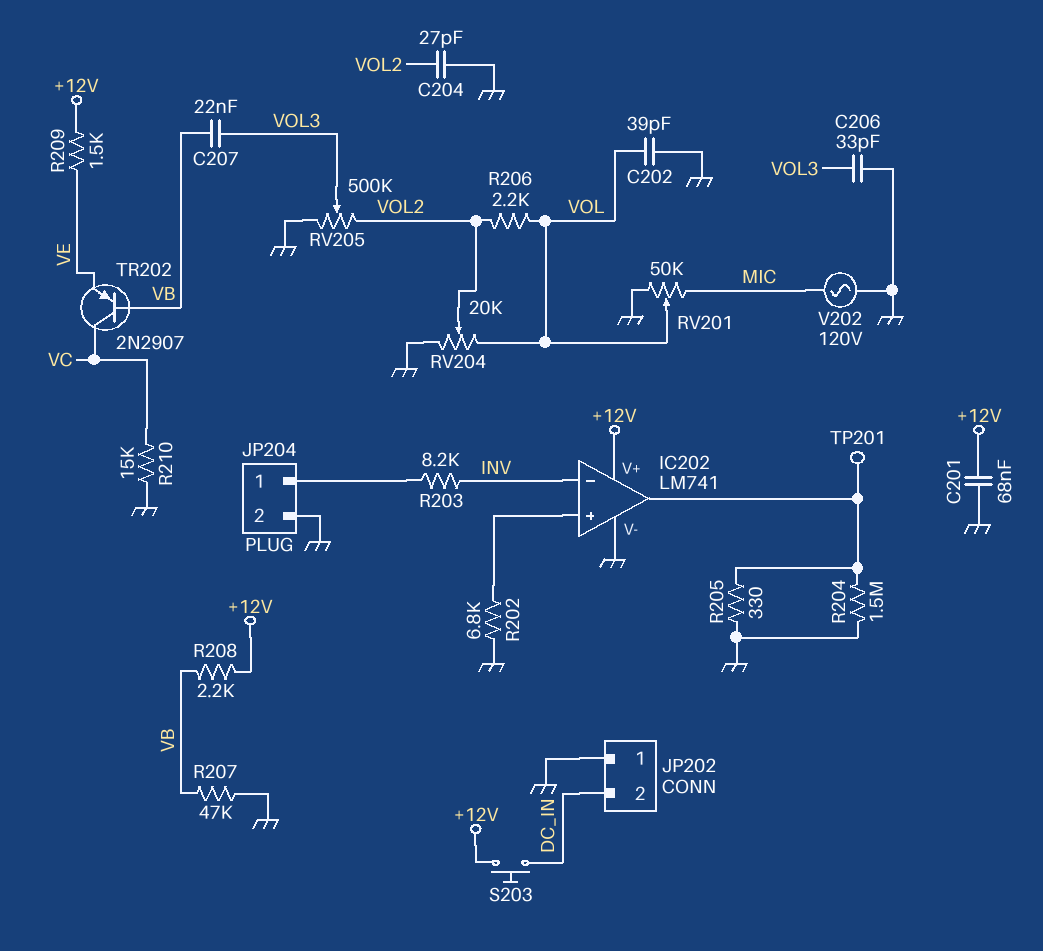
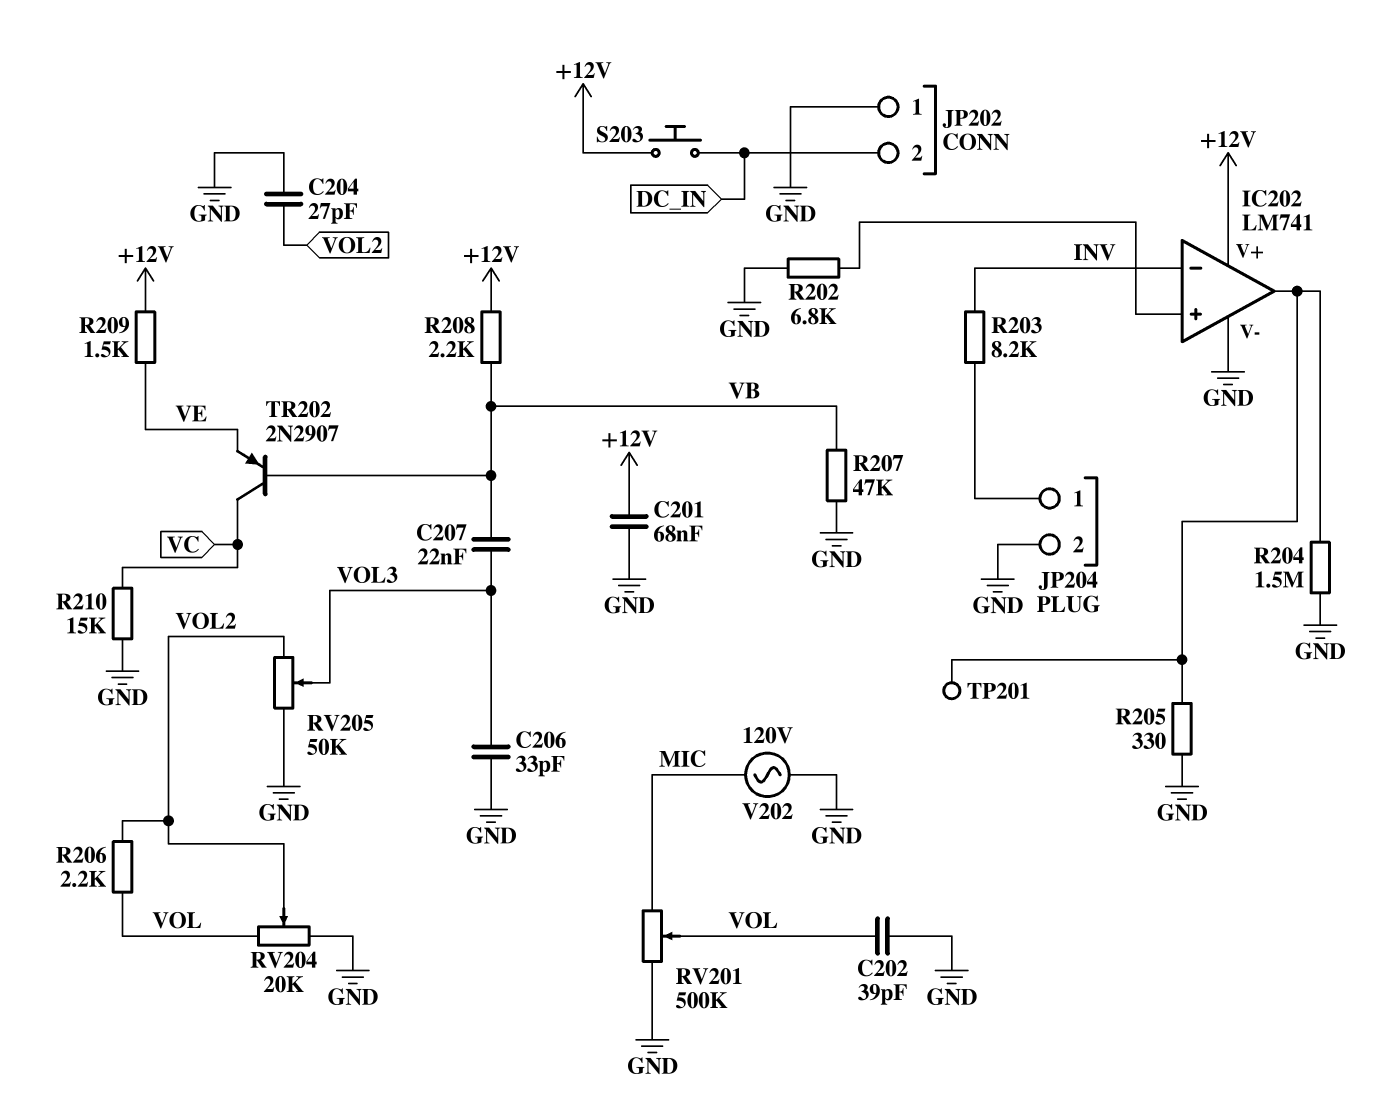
RV201: 50k (GND, MIC, wiper VOL) -> 500k (GND, MIC, wiper VOL)
RV205: 500k (GND, VOL2, wiper VOL3) -> 50k (GND, VOL2, wiper VOL3)

